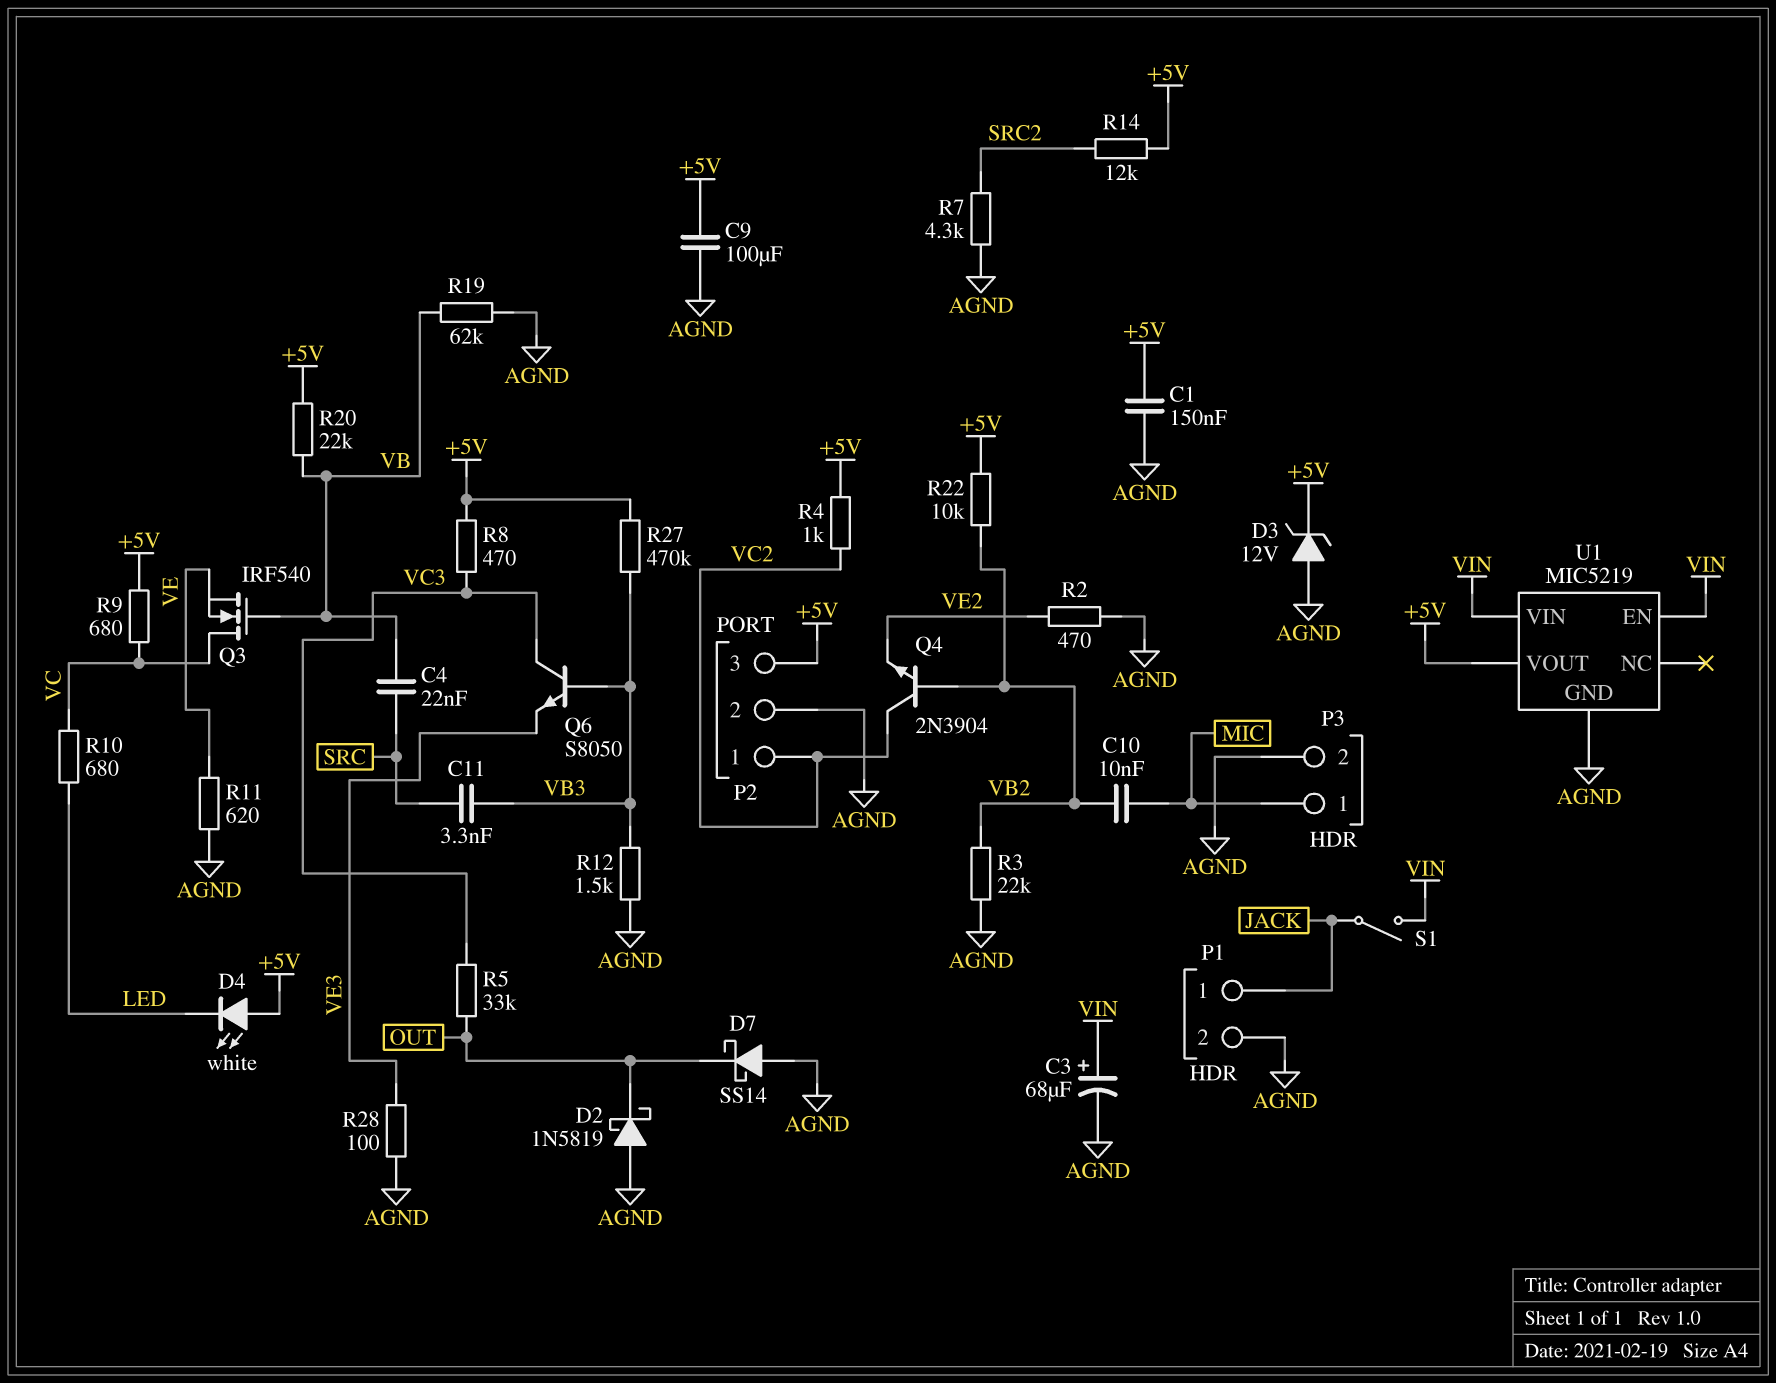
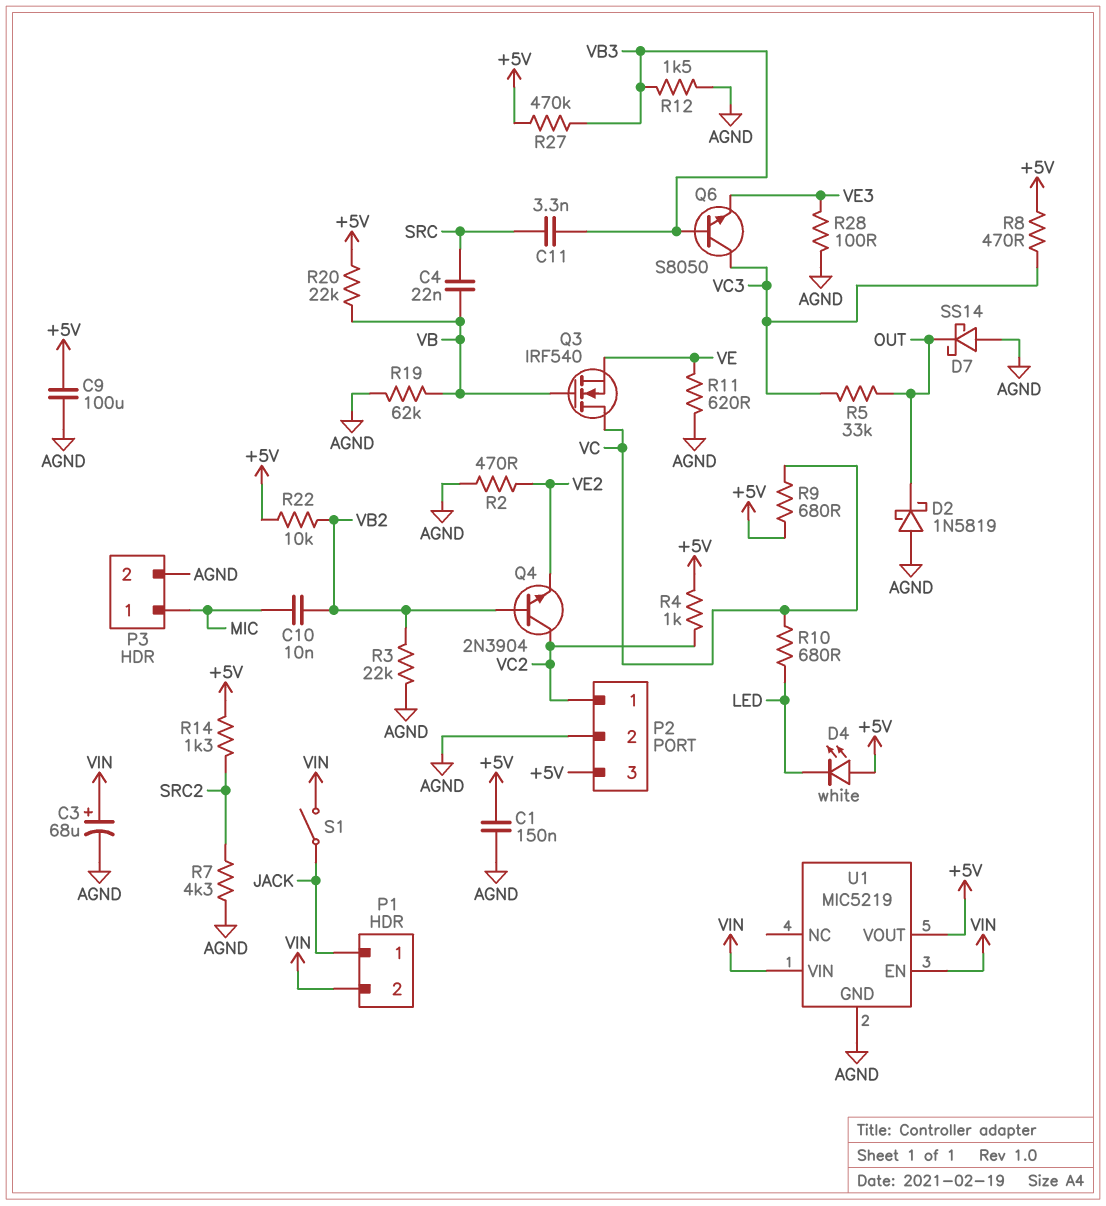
D3: zener 12V (A AGND, K +5V) -> none
P1 pin 2: AGND -> VIN
R14: 12k (+5V, SRC2) -> 1.3k (+5V, SRC2)

